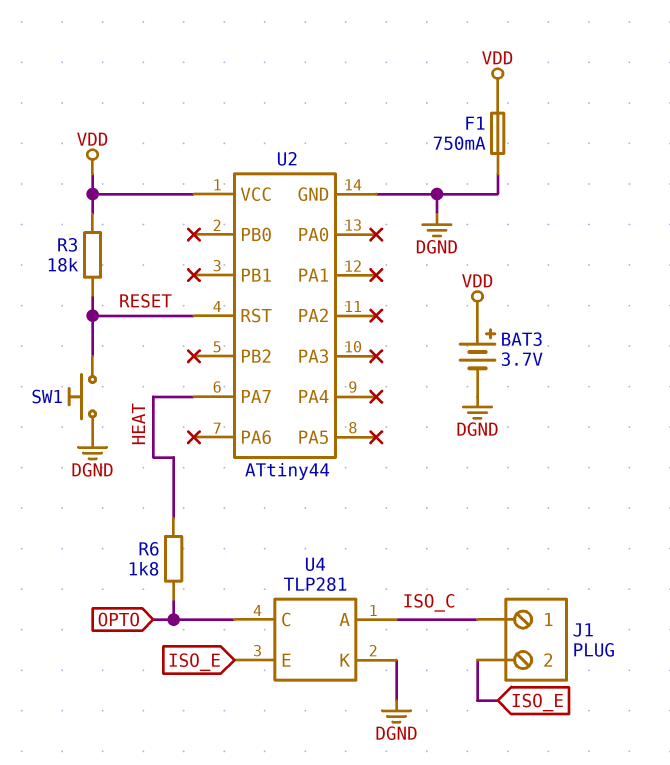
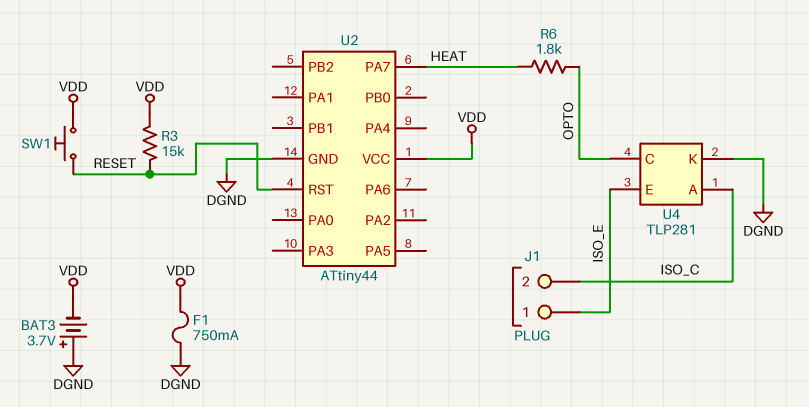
BAT3: 3.7V (plus VDD, minus DGND) -> 3.7V (plus DGND, minus VDD)
J1 pin 1: ISO_C -> ISO_E
J1 pin 2: ISO_E -> ISO_C
R3: 18k (RESET, VDD) -> 15k (RESET, VDD)
SW1: button (DGND, RESET) -> button (RESET, VDD)

